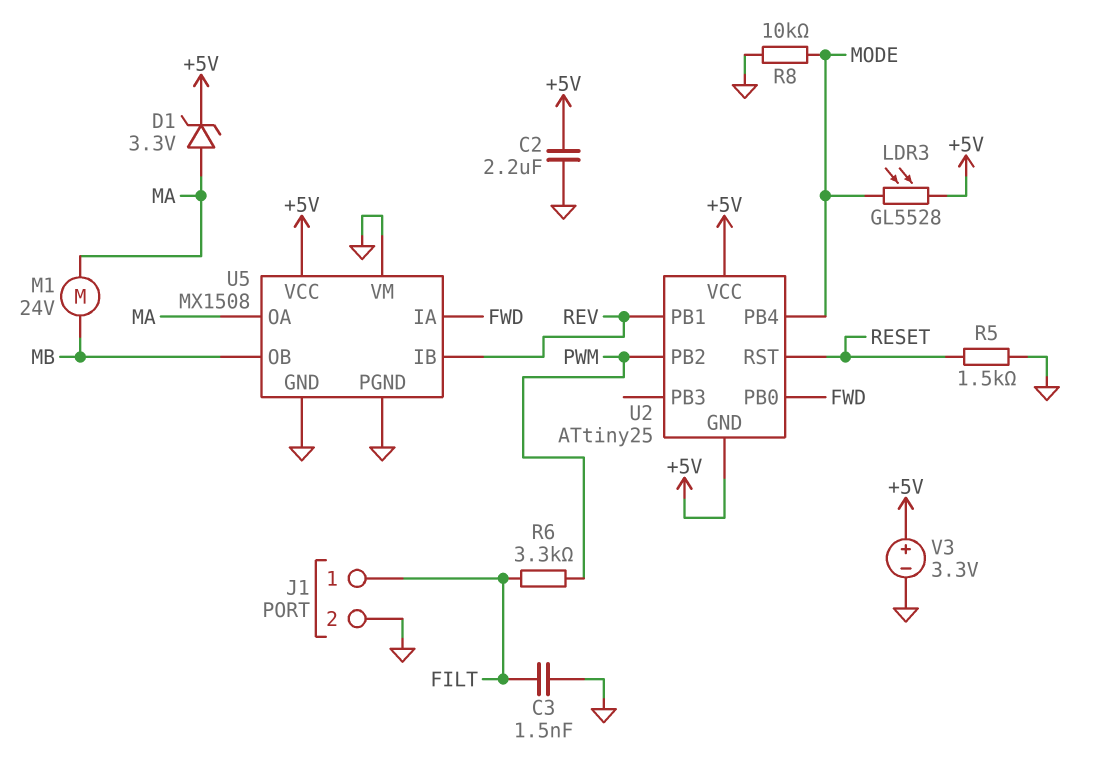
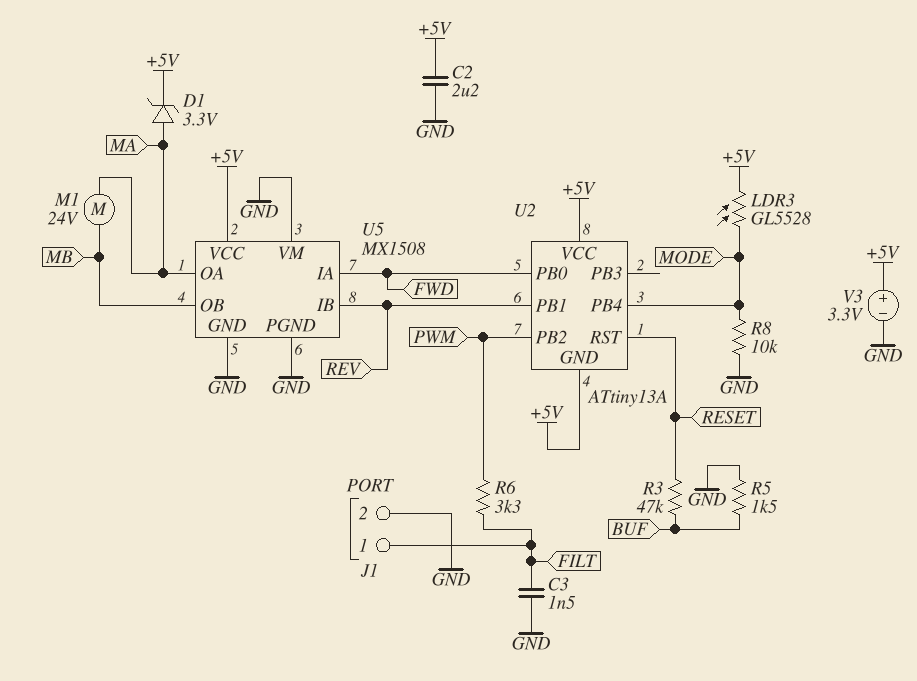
R3: none -> 47k (BUF, RESET)
R5: 1.5k (GND, RESET) -> 1.5k (BUF, GND)
U2: ATtiny25 -> ATtiny13A

